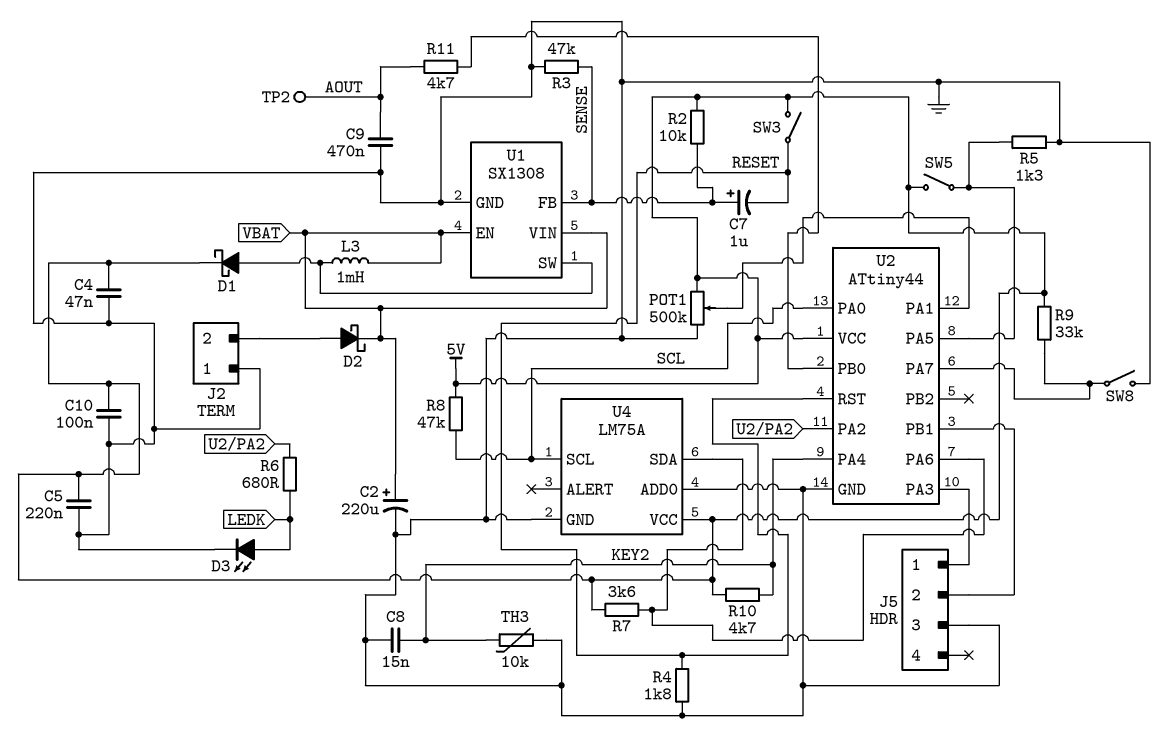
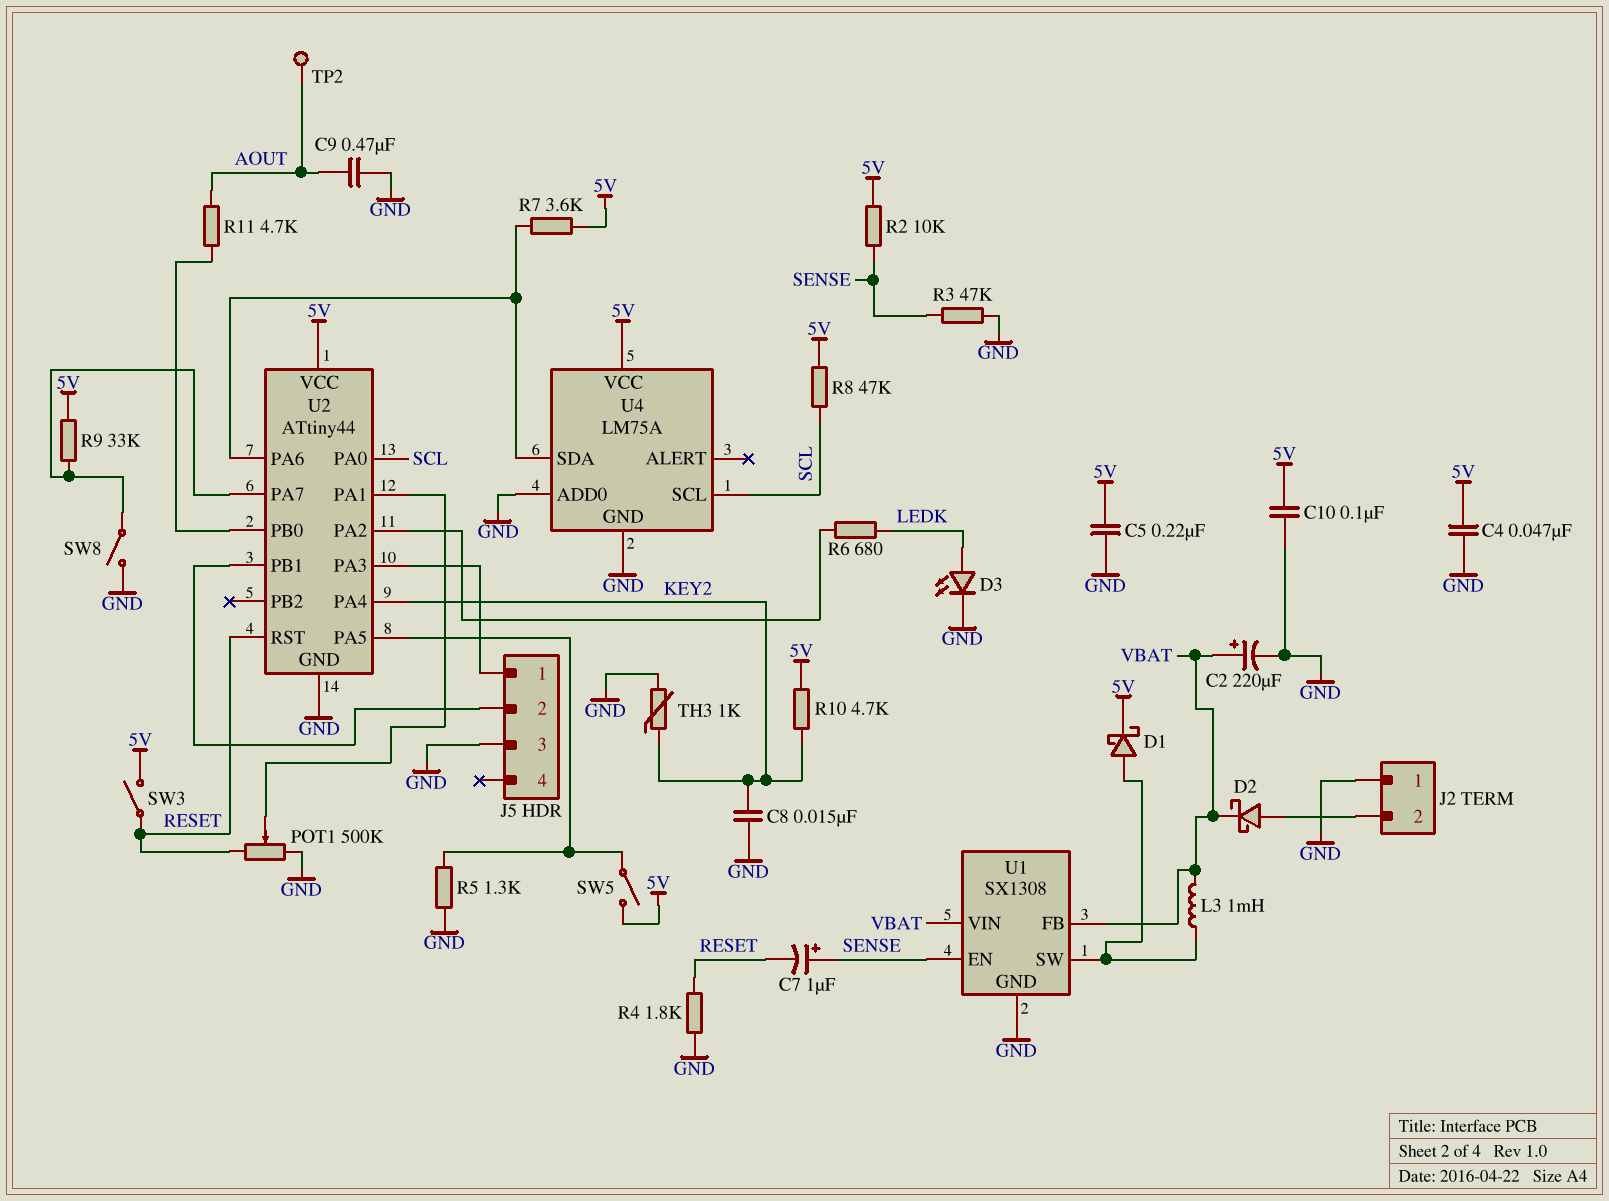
POT1: 500k (5V, GND, wiper U2/PA1) -> 500k (GND, RESET, wiper U2/PA1)
TH3: 10k (GND, KEY2) -> 1k (GND, KEY2)
U1 pin EN: VBAT -> SENSE
U1 pin FB: SENSE -> VBAT

